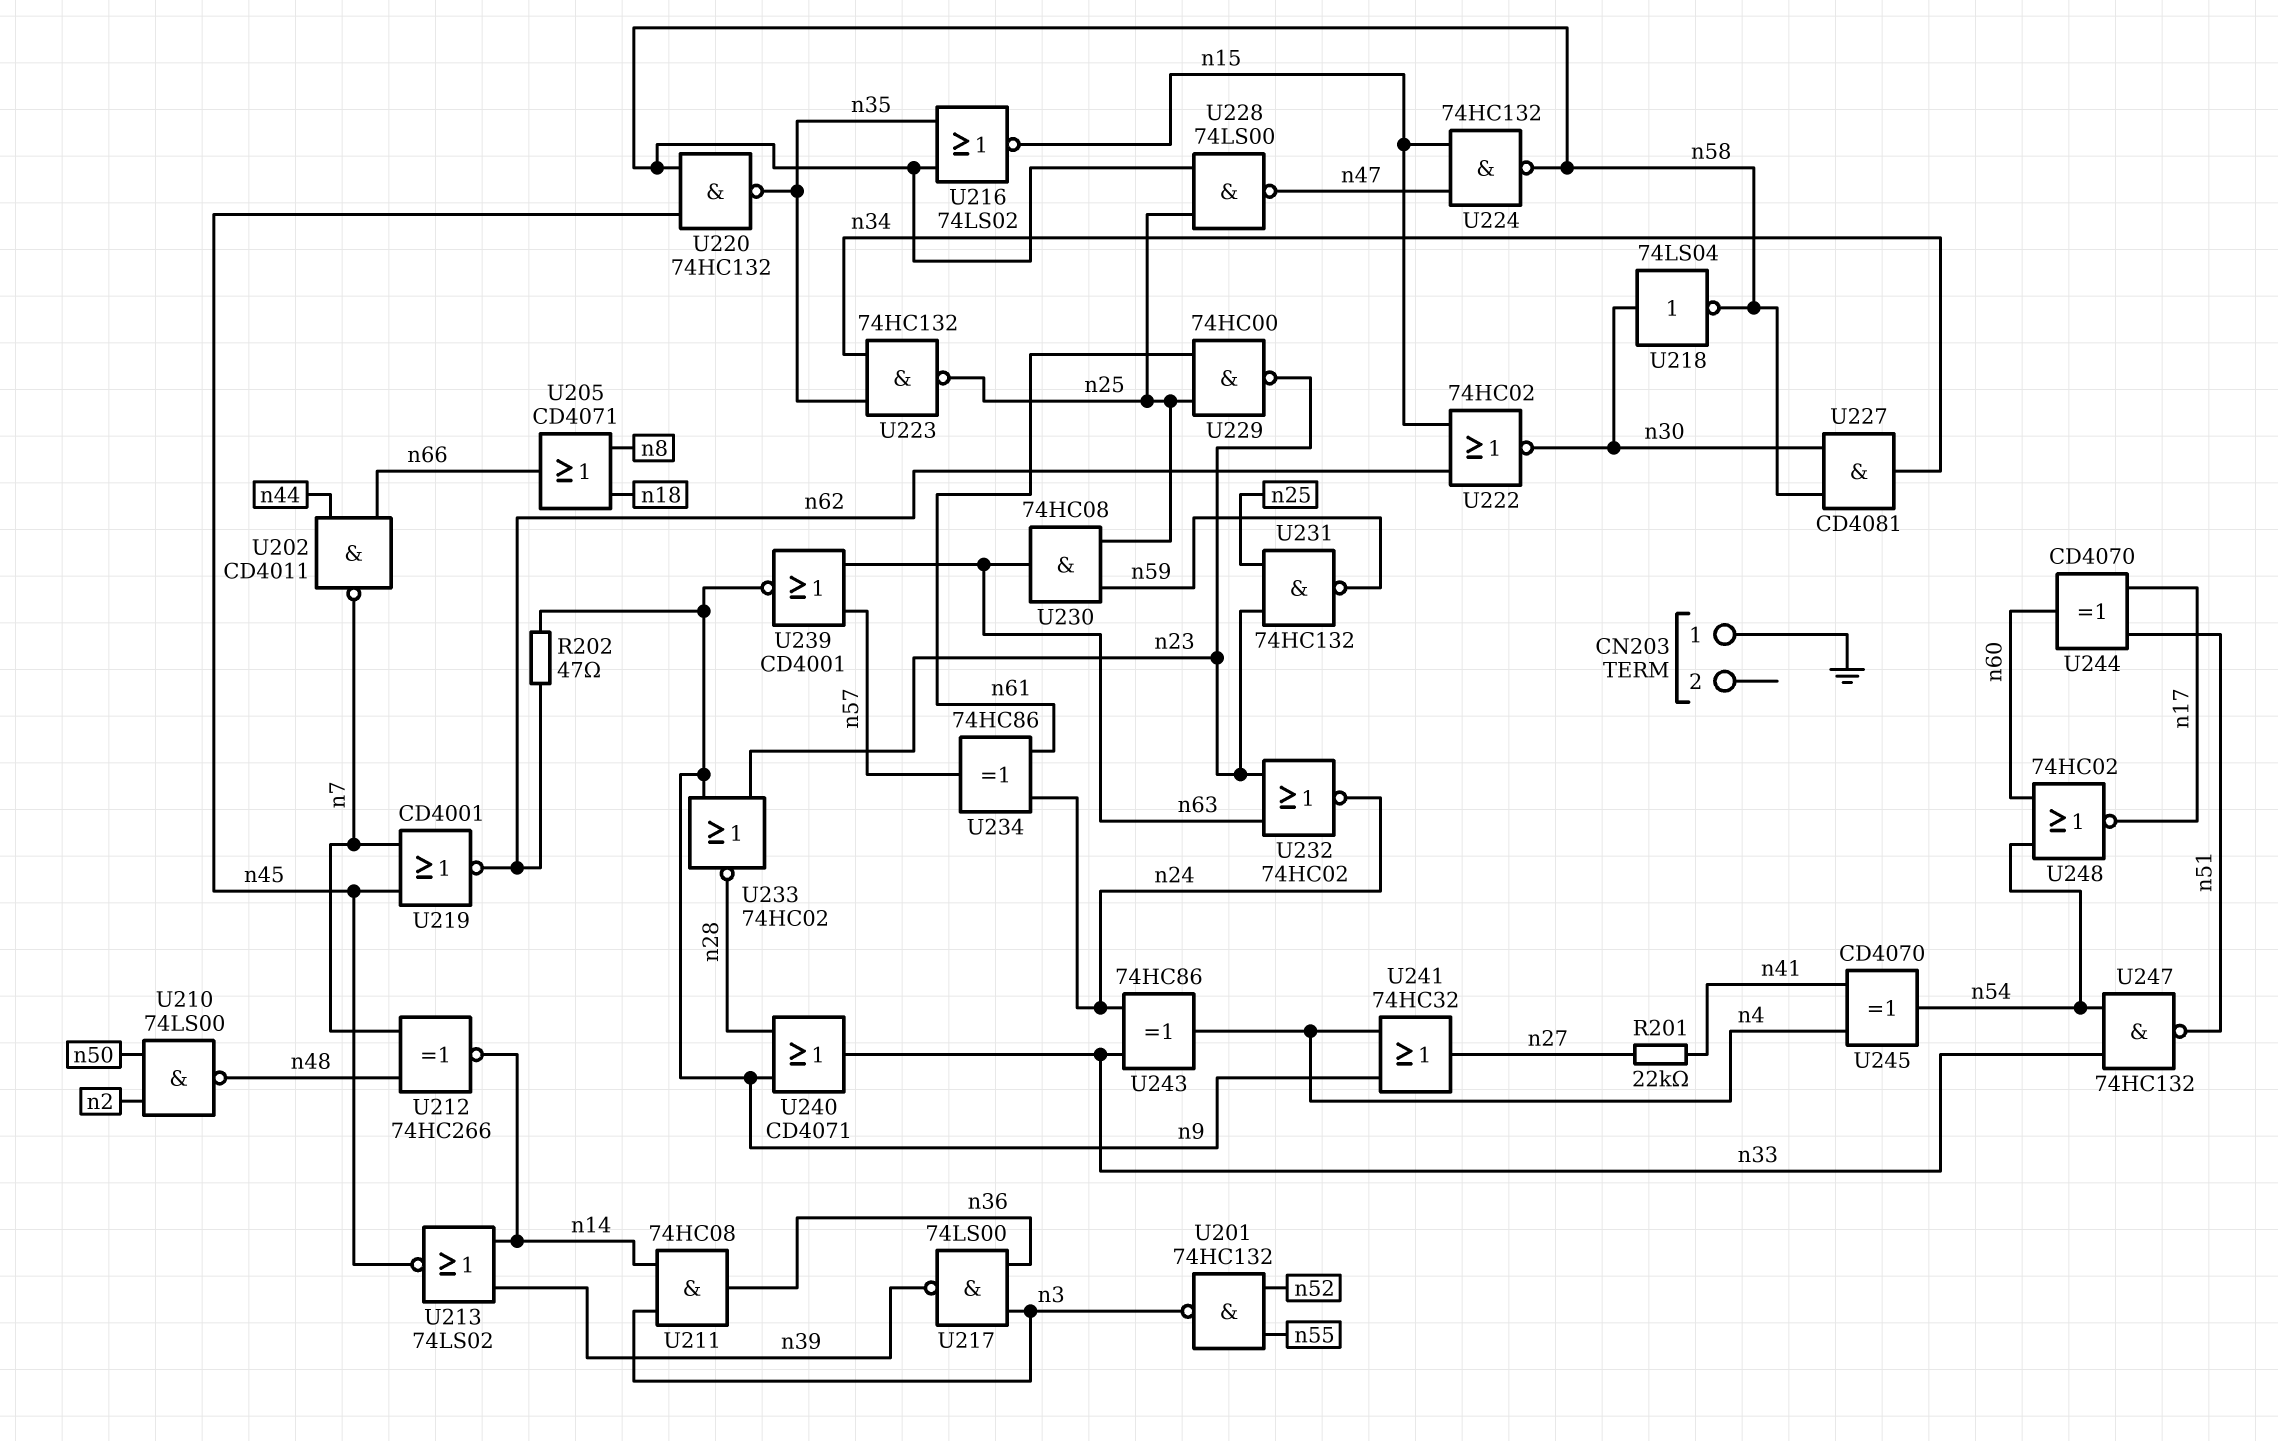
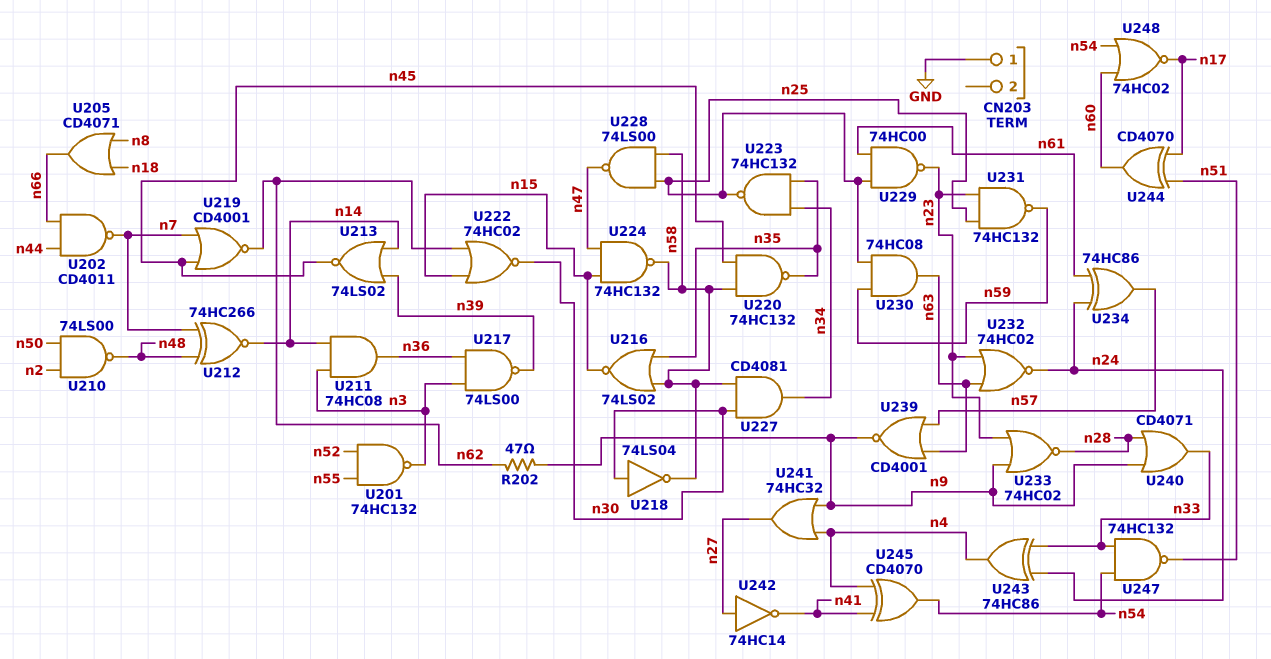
R201: 22k (n27, n41) -> none
U242: none -> NOT 74HC14 (in n27, out n41)

